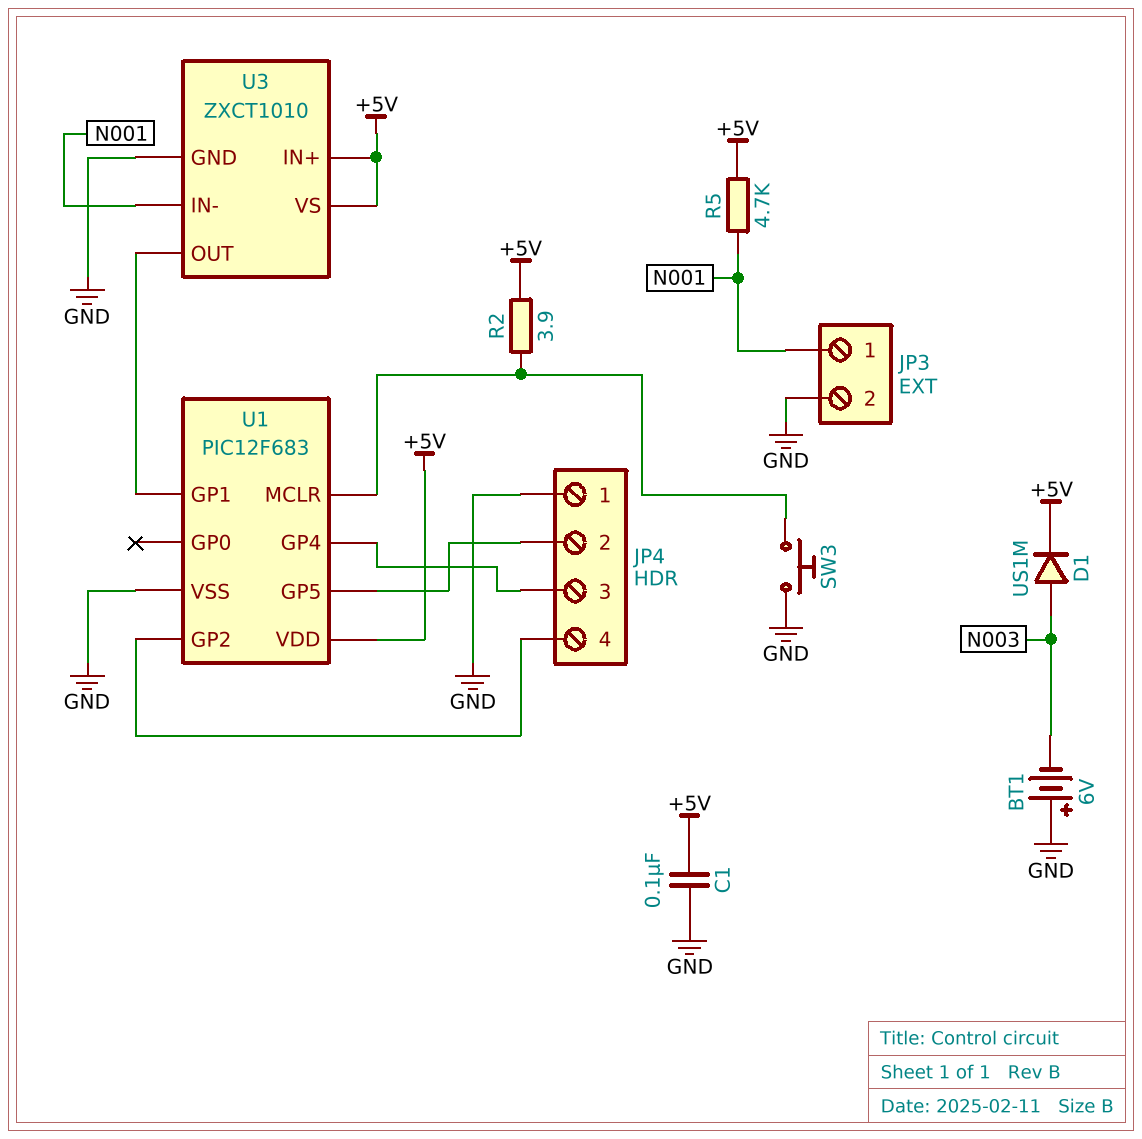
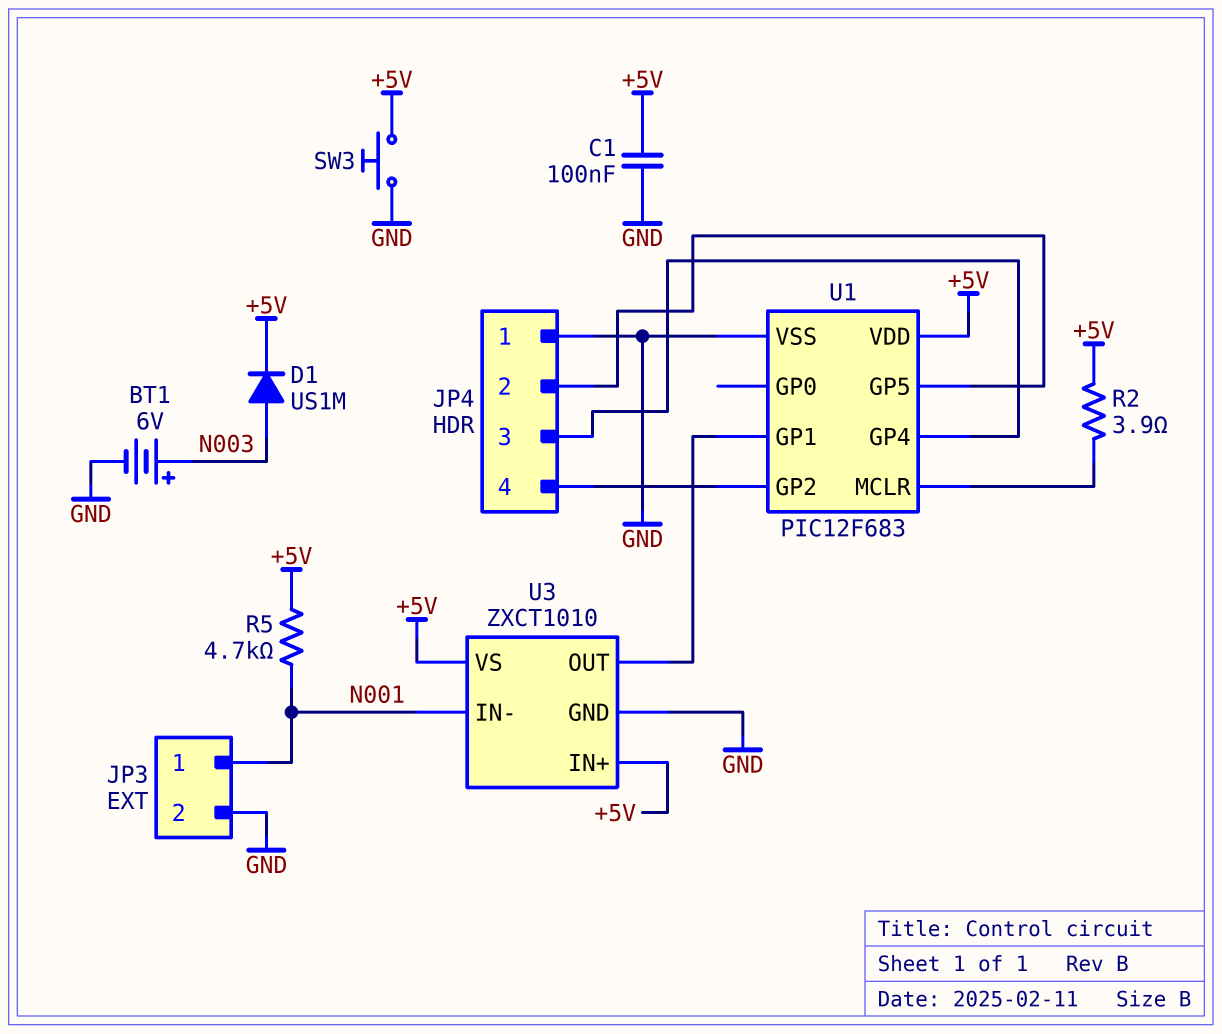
BT1: 6V (plus GND, minus N003) -> 6V (plus N003, minus GND)
SW3: button (GND, U1/MCLR) -> button (+5V, GND)

